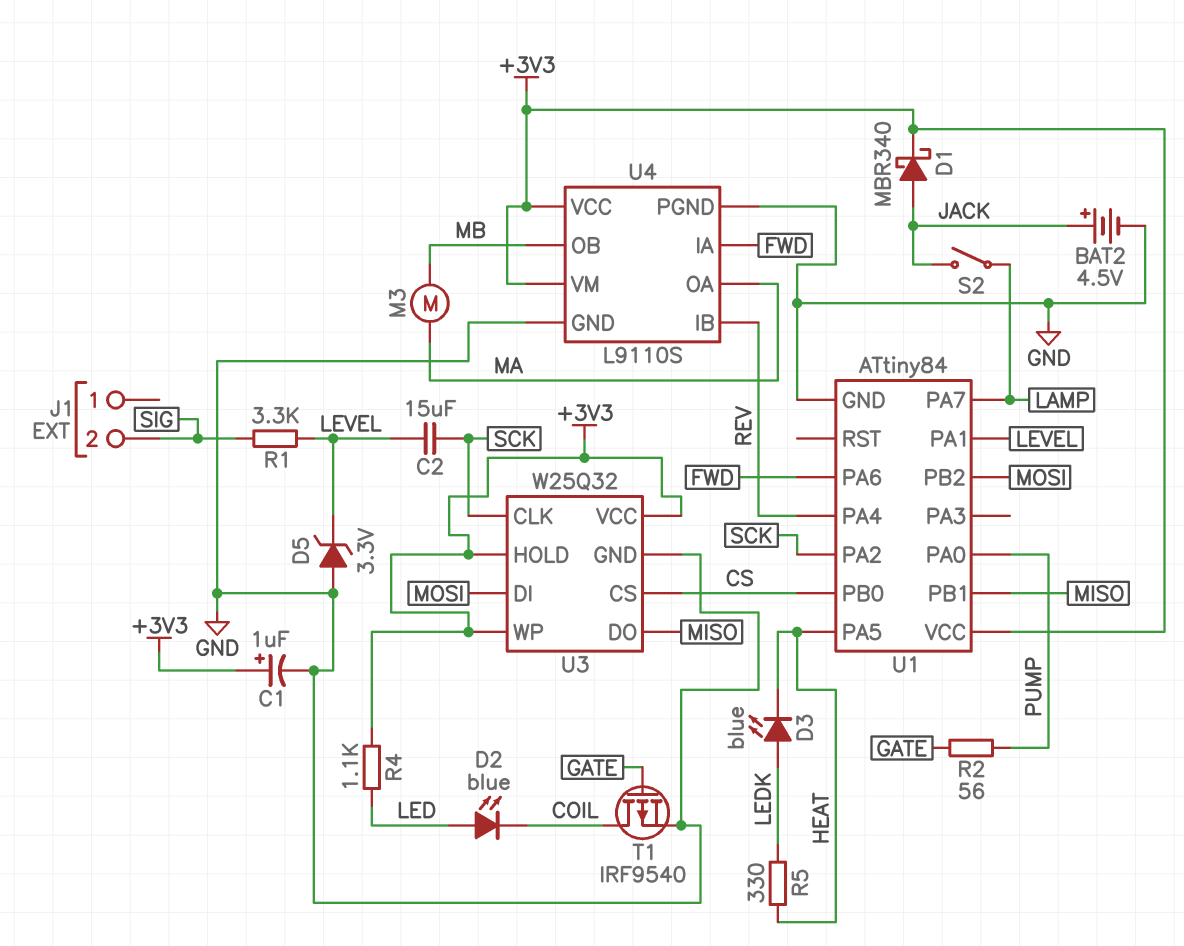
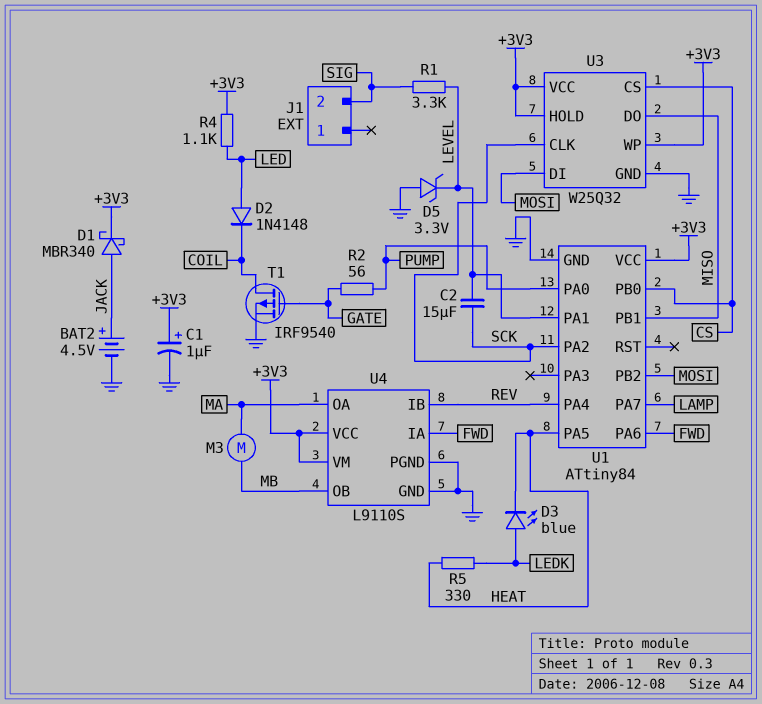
D2: LED blue (A LED, K COIL) -> diode 1N4148 (A LED, K COIL)
S2: switch (JACK, LAMP) -> none

